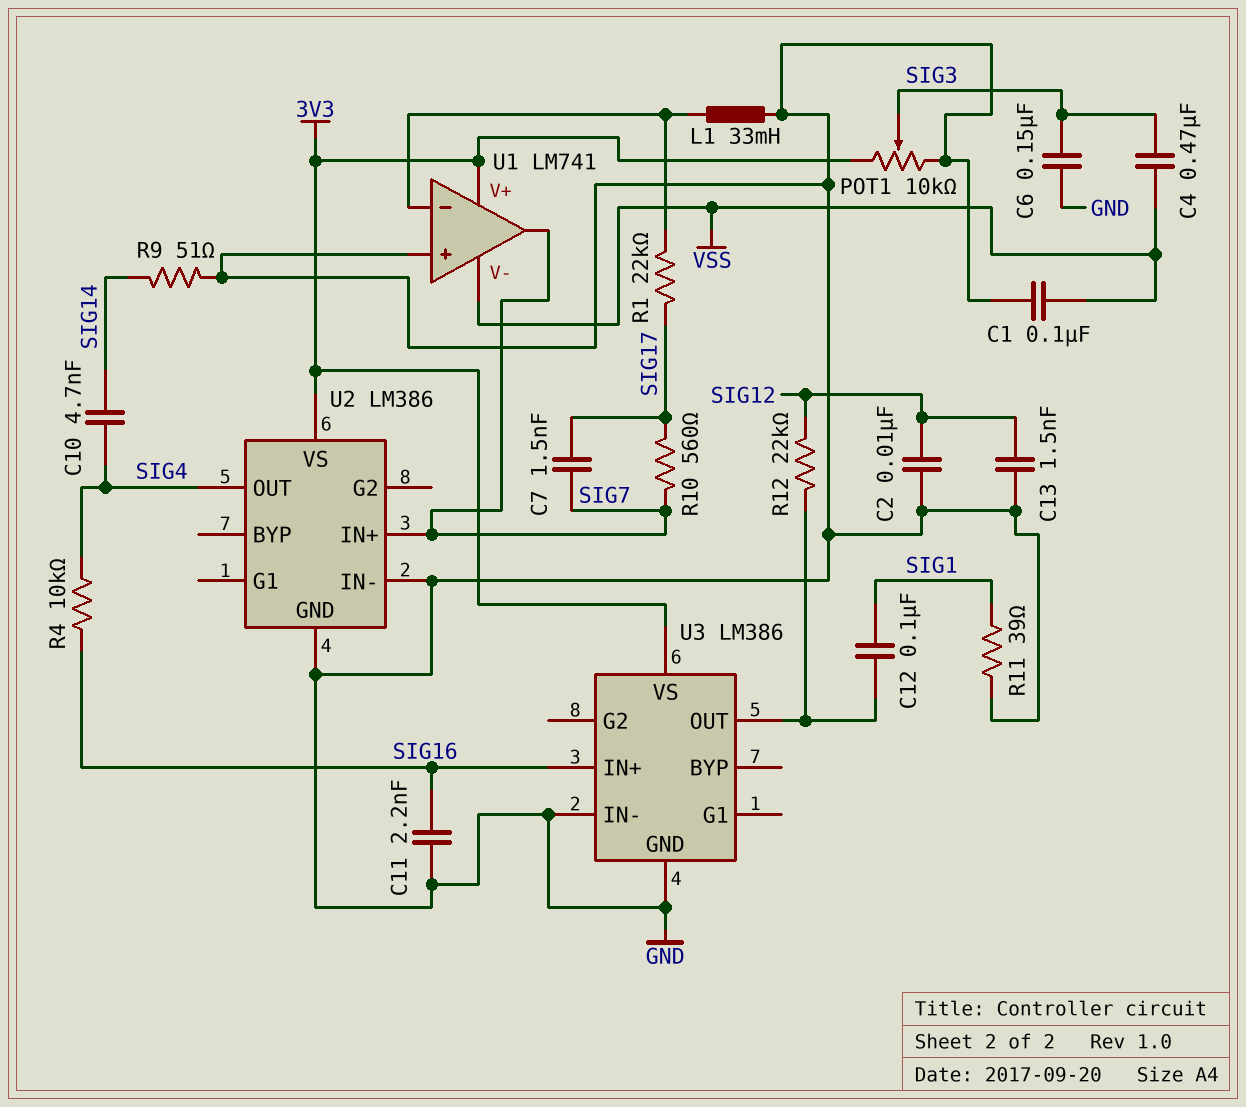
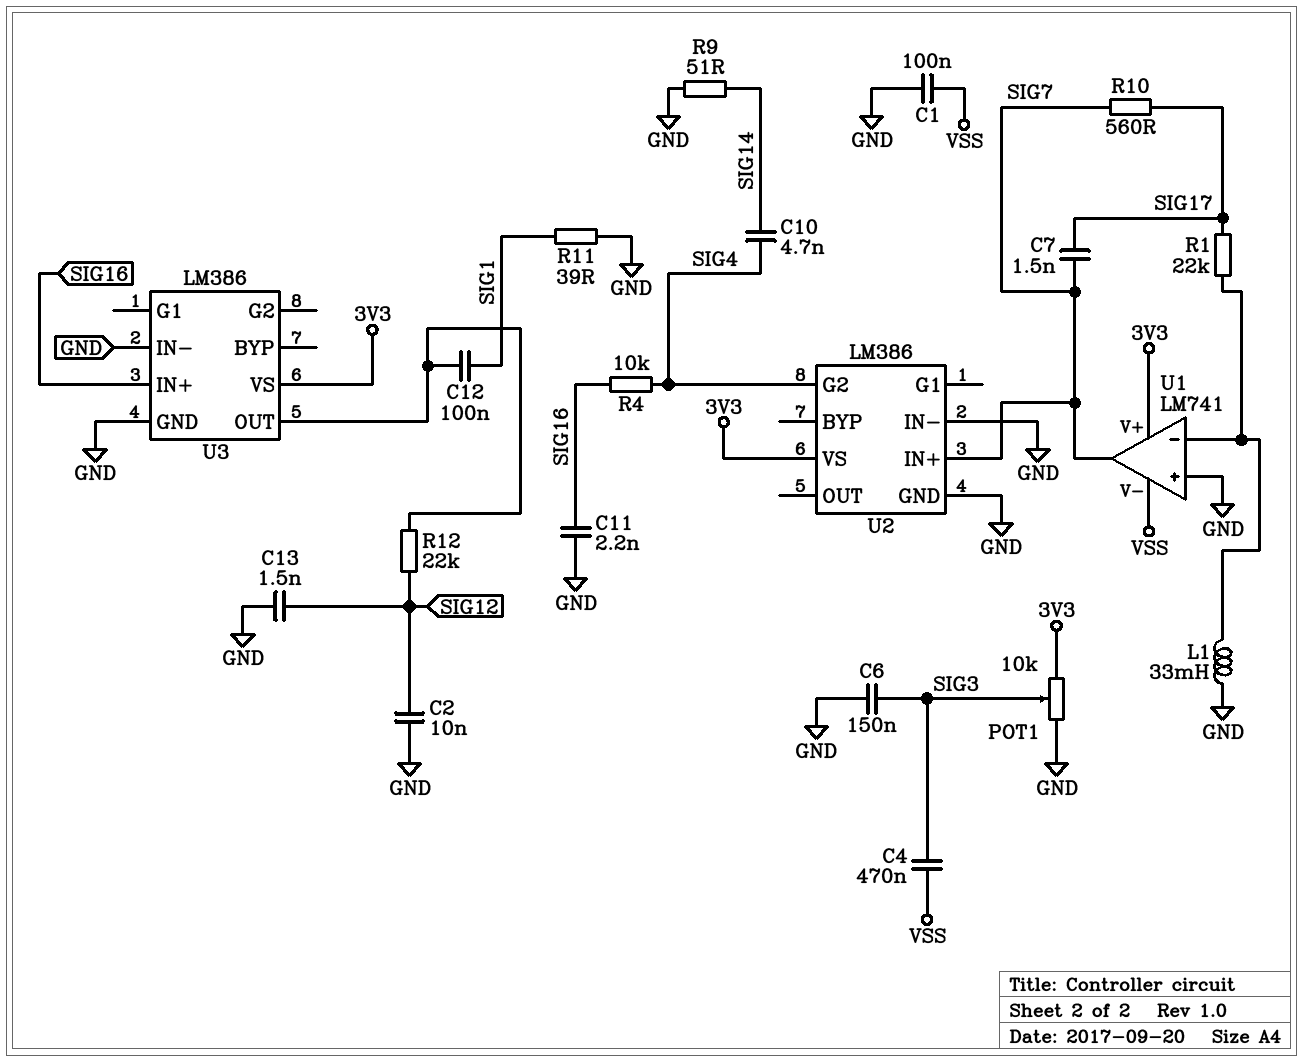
U2 pin G2: none -> SIG4
U2 pin OUT: SIG4 -> none

